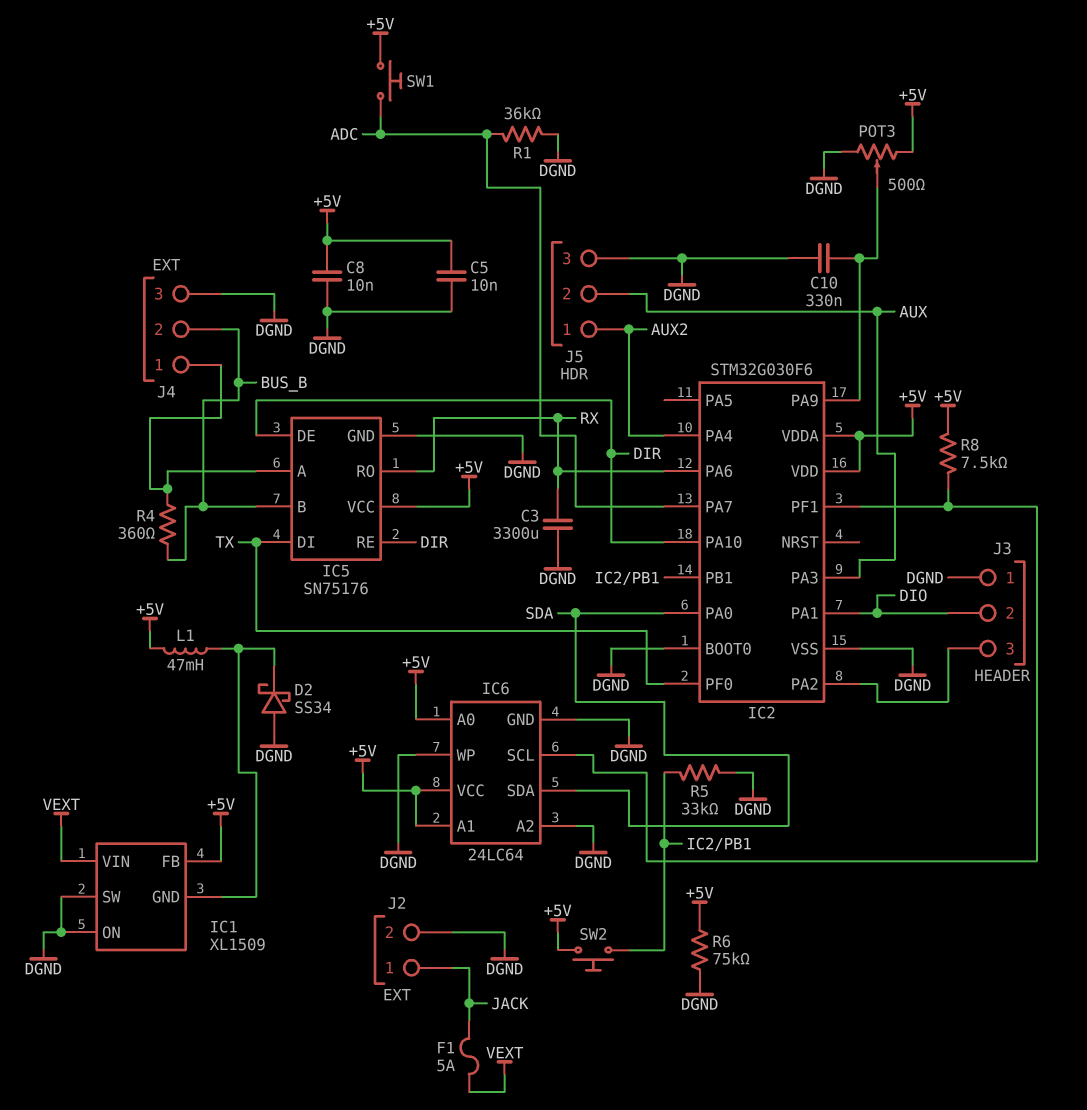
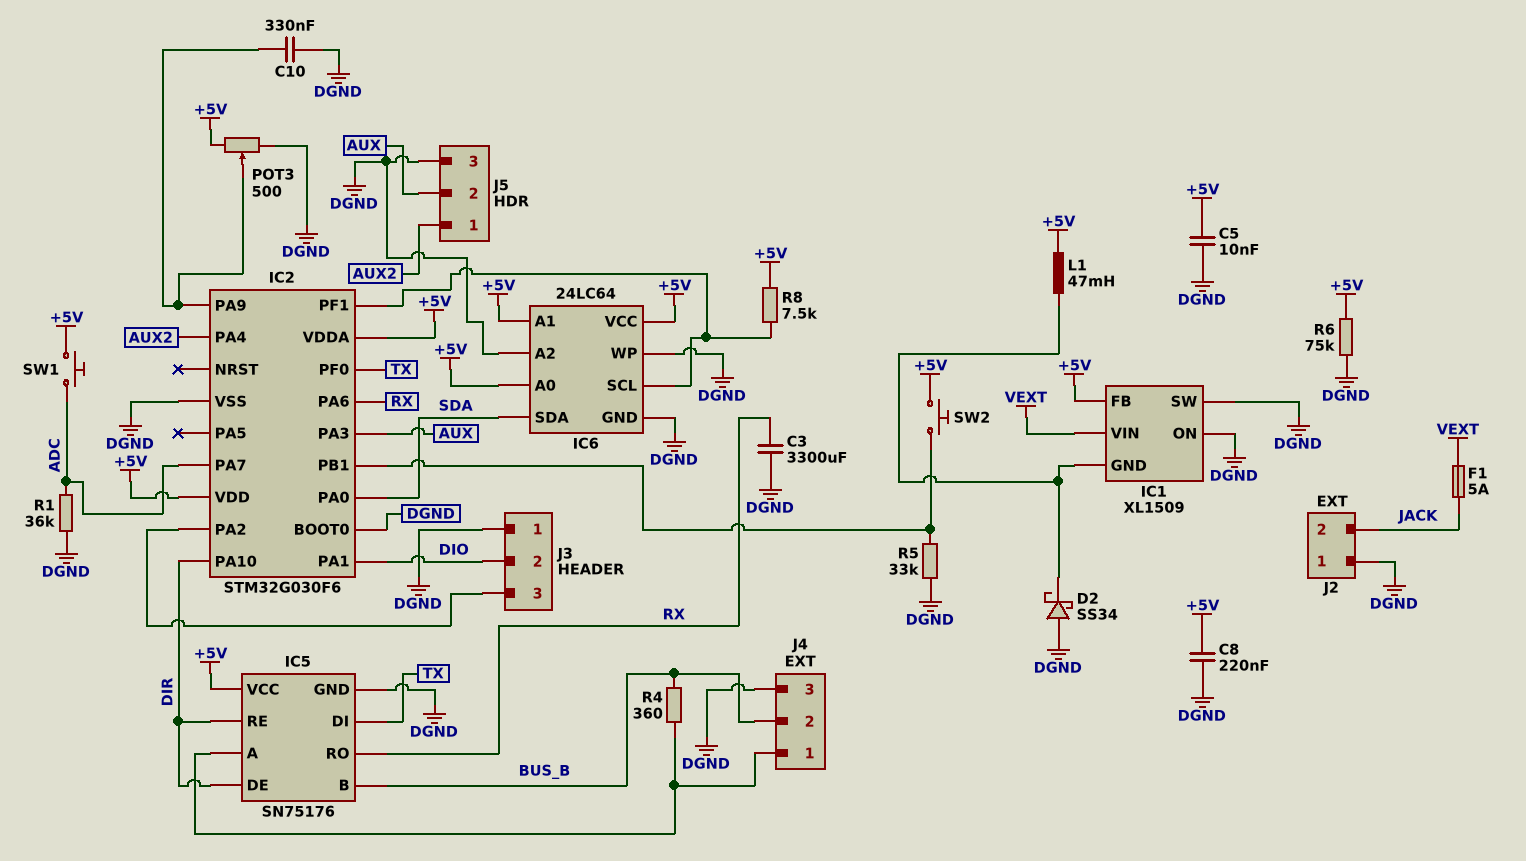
C8: 10nF (+5V, DGND) -> 220nF (+5V, DGND)
J2 pin 1: JACK -> DGND
J2 pin 2: DGND -> JACK

